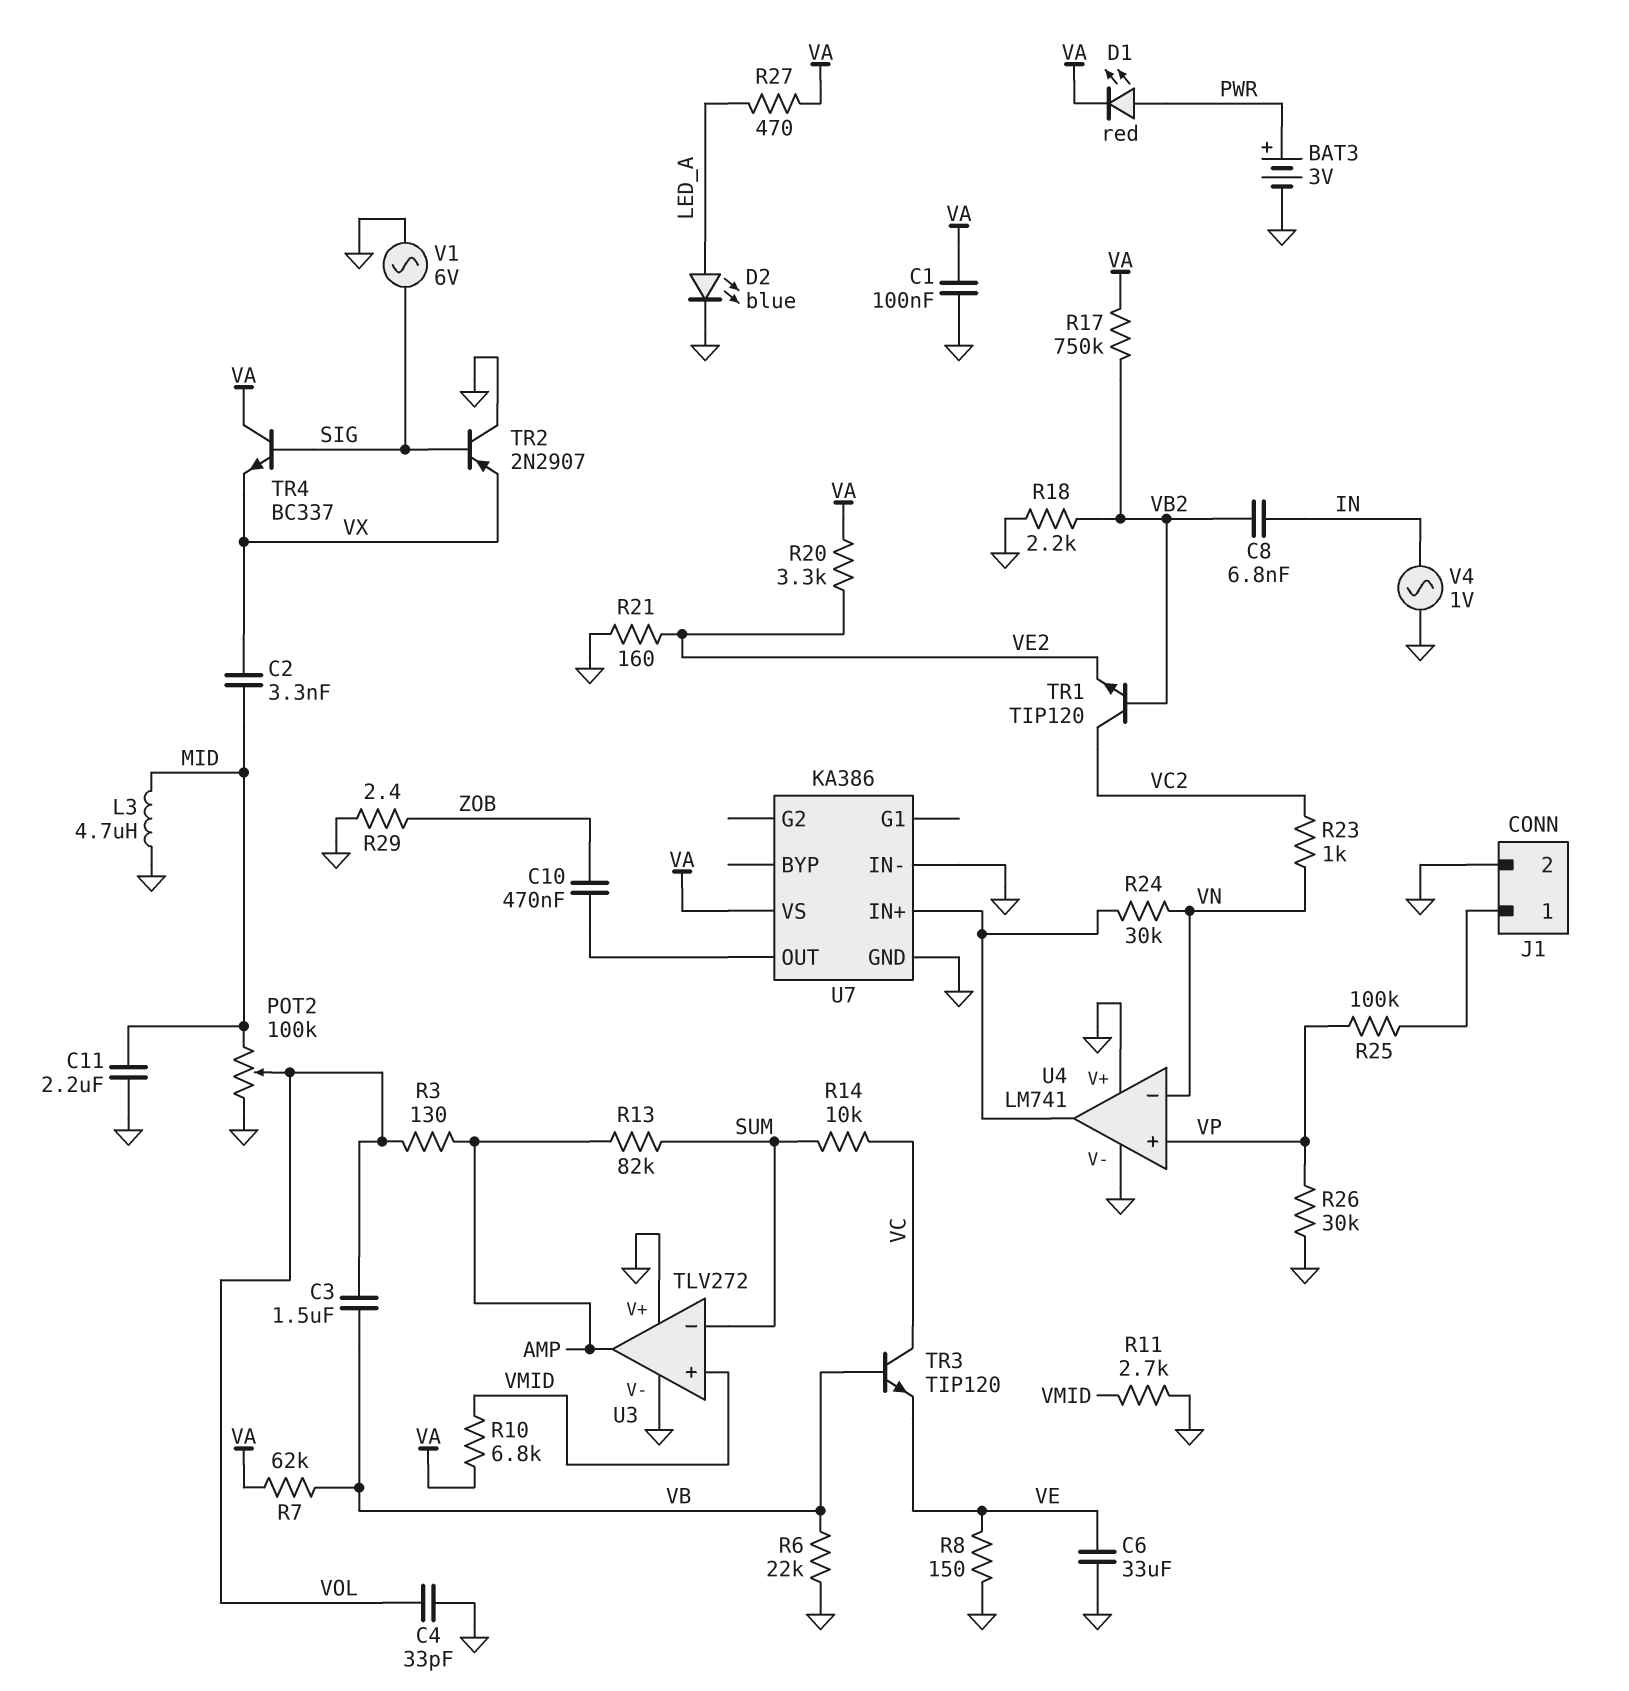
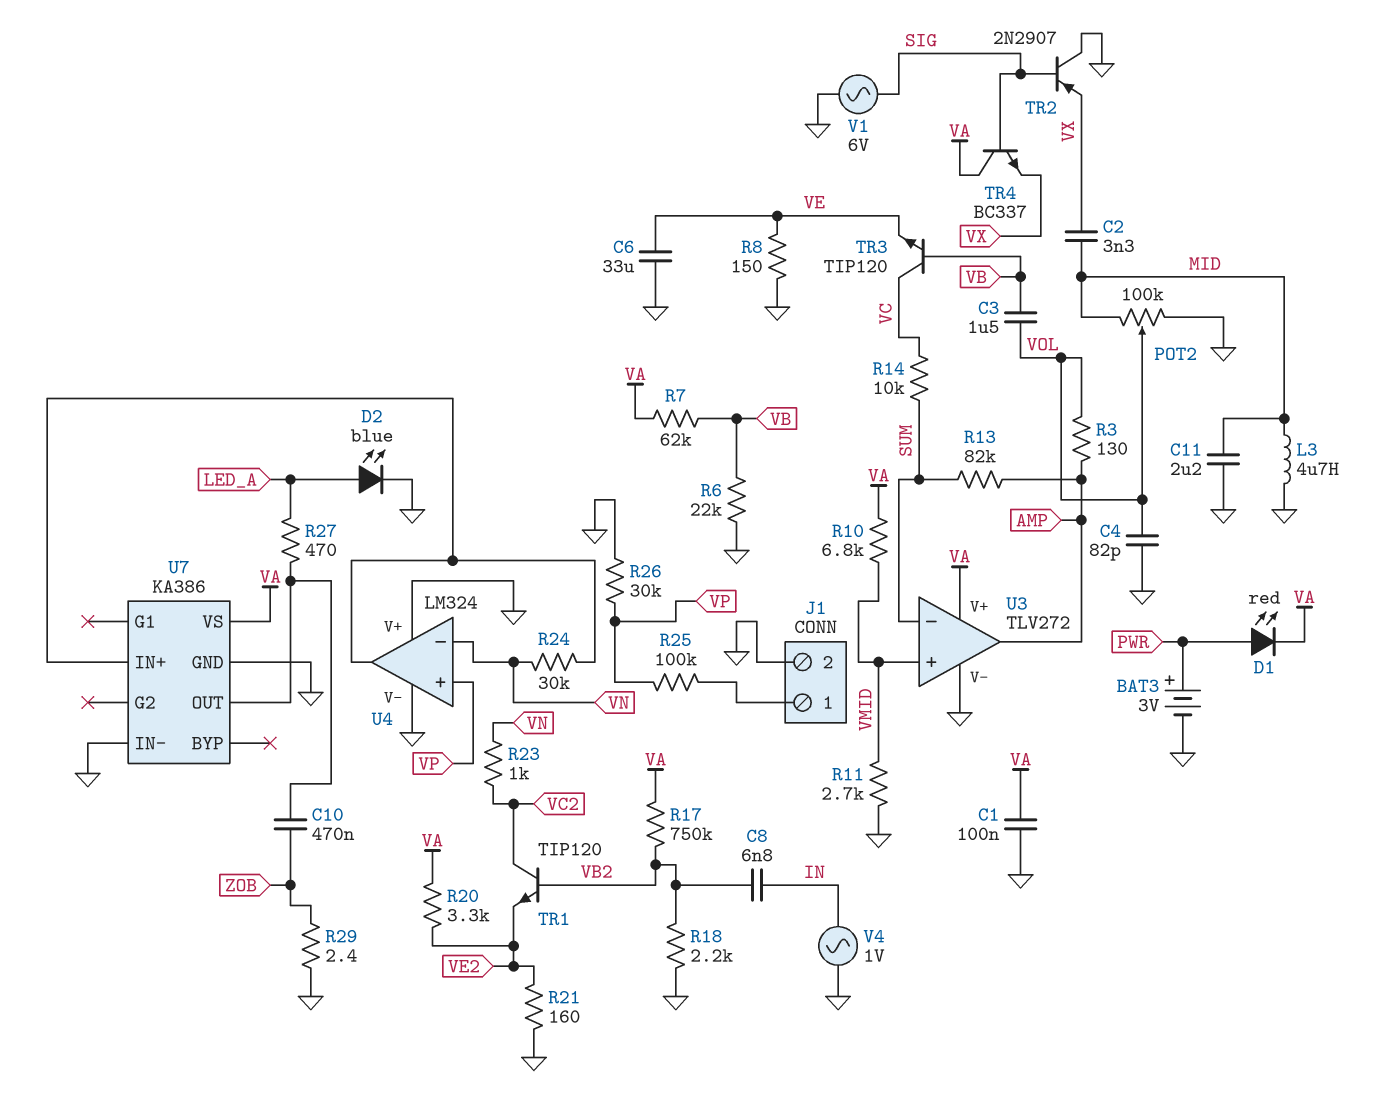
C4: 33pF (GND, VOL) -> 82pF (GND, VOL)
R27: 470 (LED_A, VA) -> 470 (LED_A, U7/OUT)
U3 pin V+: GND -> VA
U4: LM741 -> LM324

